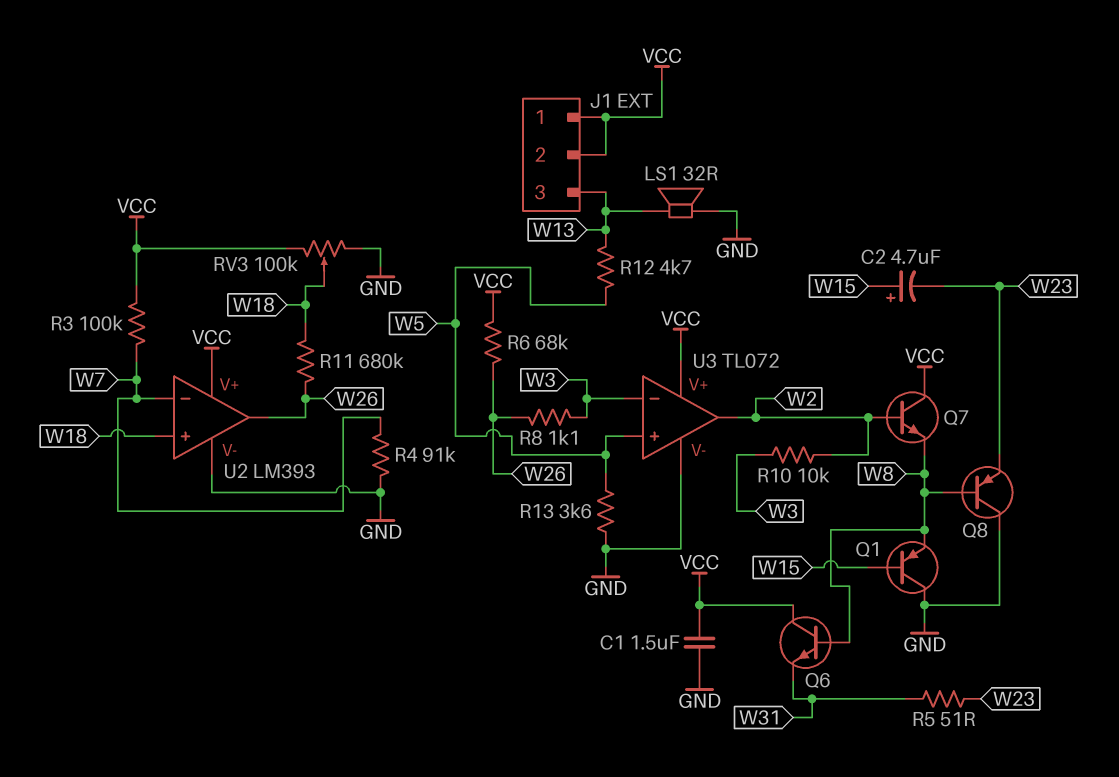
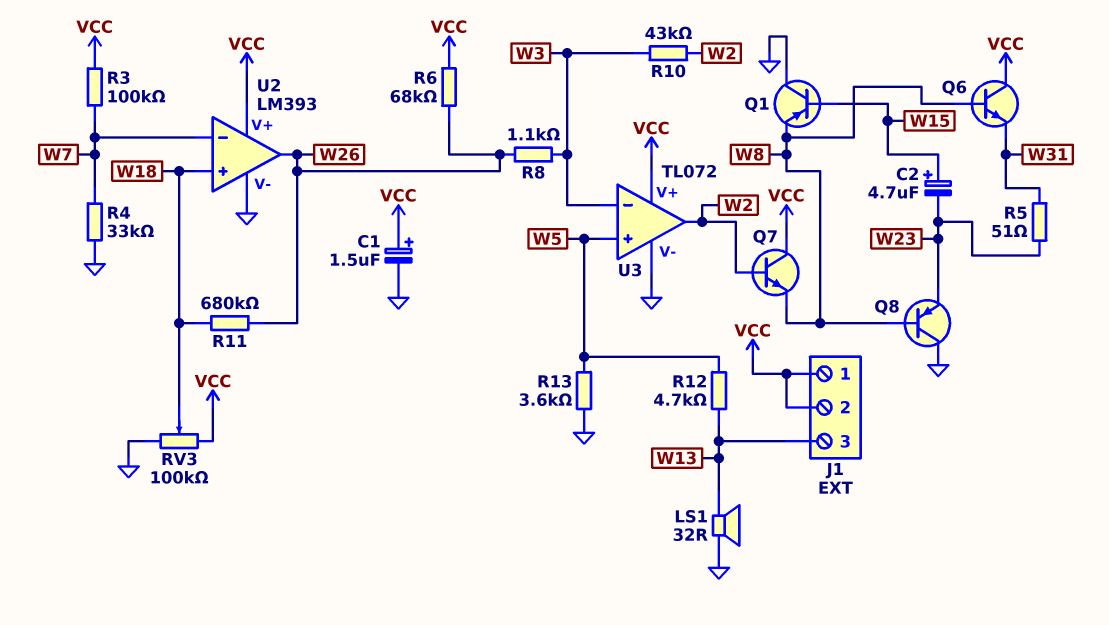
C1: 1.5uF (GND, VCC) -> 1.5uF (plus VCC, minus GND)
R4: 91k (GND, W7) -> 33k (GND, W7)
R10: 10k (W2, W3) -> 43k (W2, W3)

